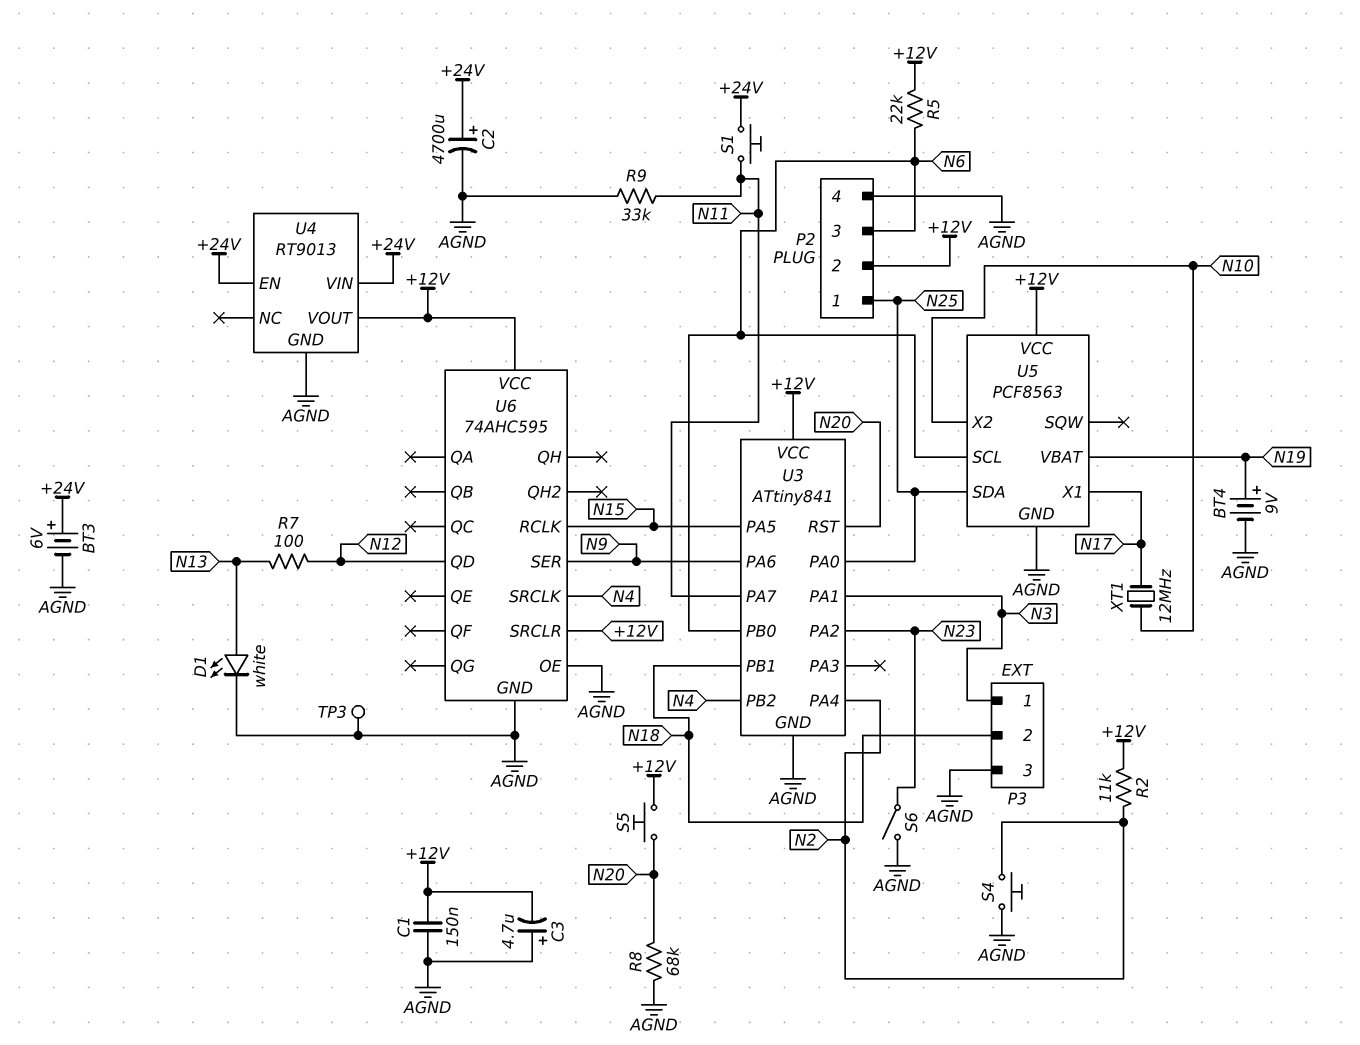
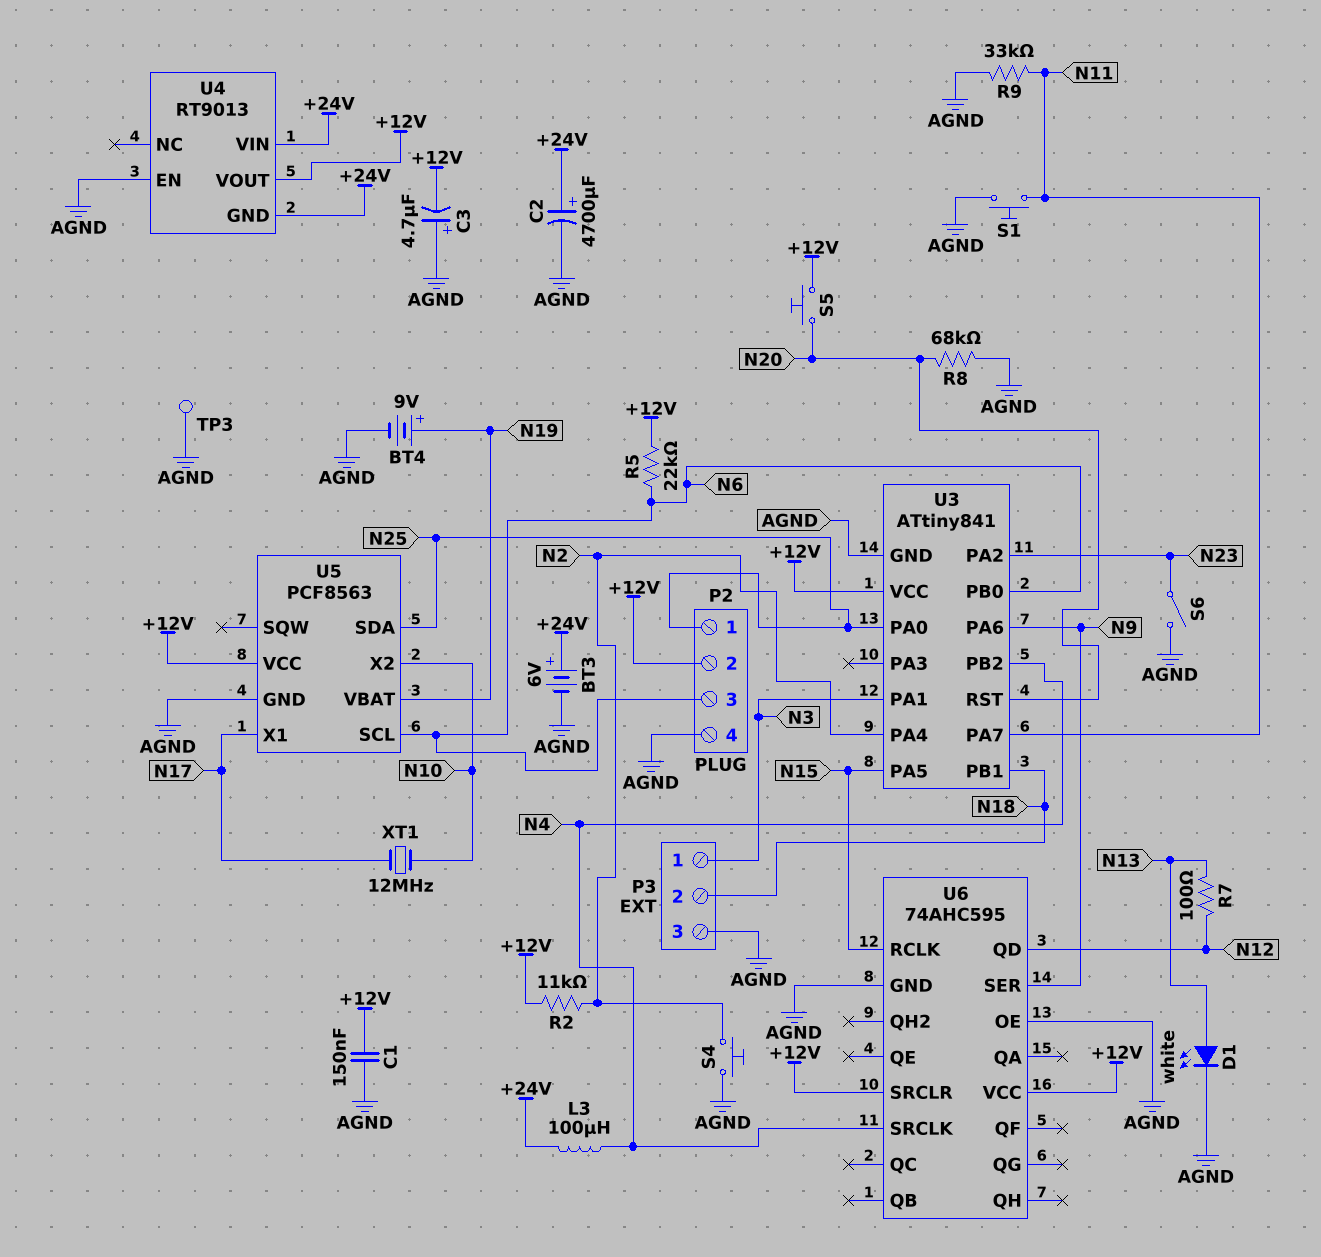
L3: none -> 100uH (+24V, N4)
S1: button (+24V, N11) -> button (AGND, N11)
U4 pin EN: +24V -> AGND
U4 pin GND: AGND -> +24V

